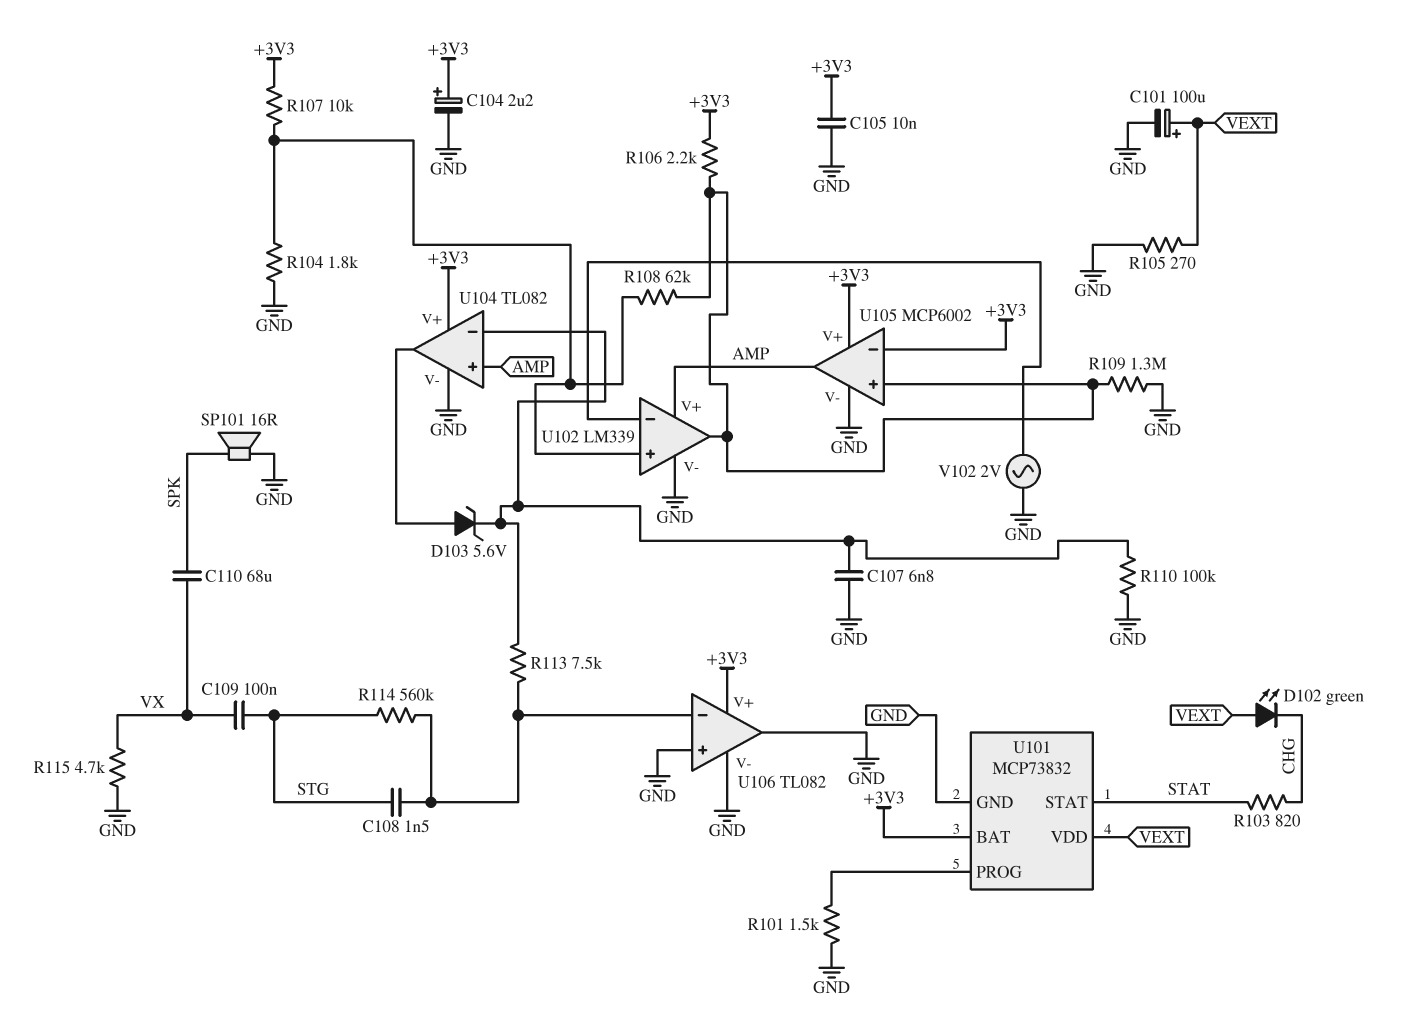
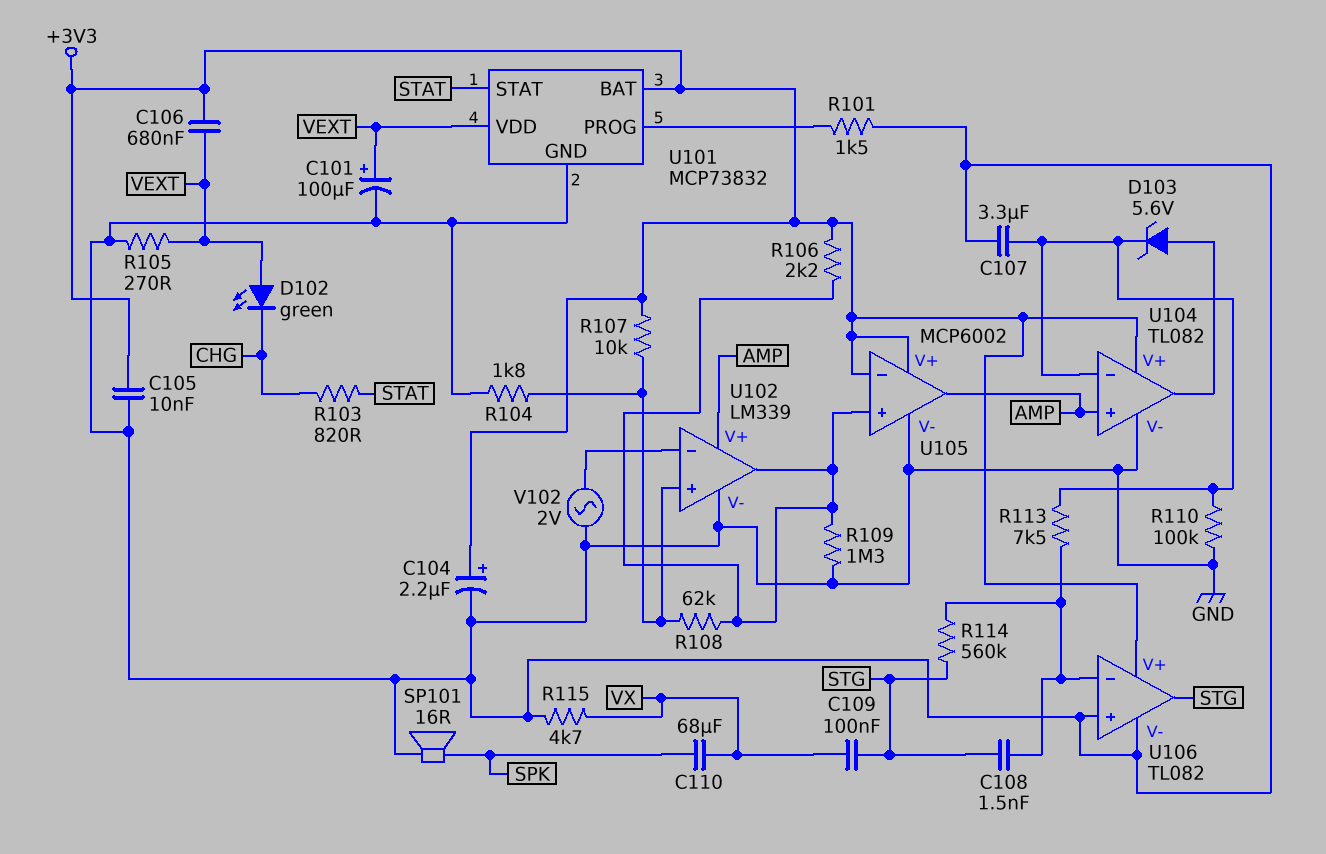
C106: none -> 680nF (+3V3, VEXT)
C107: 6.8nF (GND, U104/in-) -> 3.3uF (GND, U104/in-)
U106 pin out: GND -> STG

